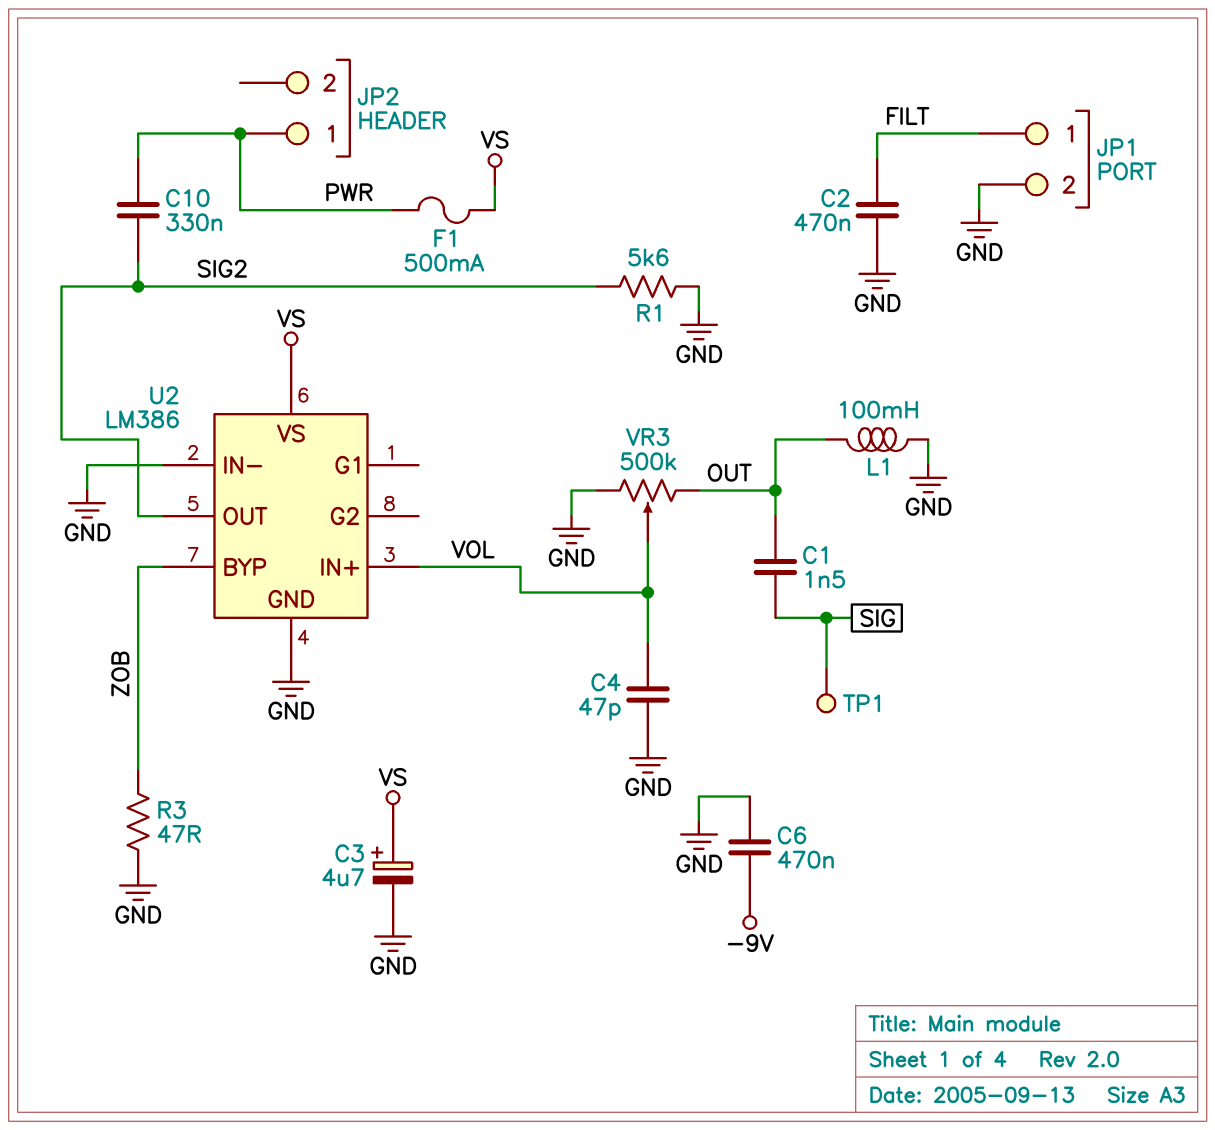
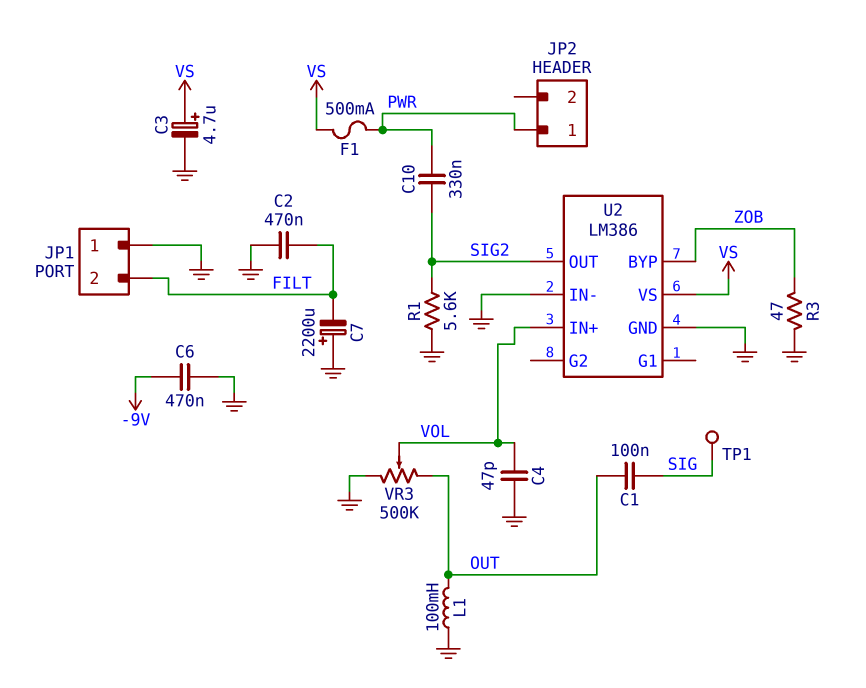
C1: 1.5nF (OUT, SIG) -> 100nF (OUT, SIG)
C7: none -> 2200uF (plus GND, minus FILT)
JP1 pin 1: FILT -> GND
JP1 pin 2: GND -> FILT

